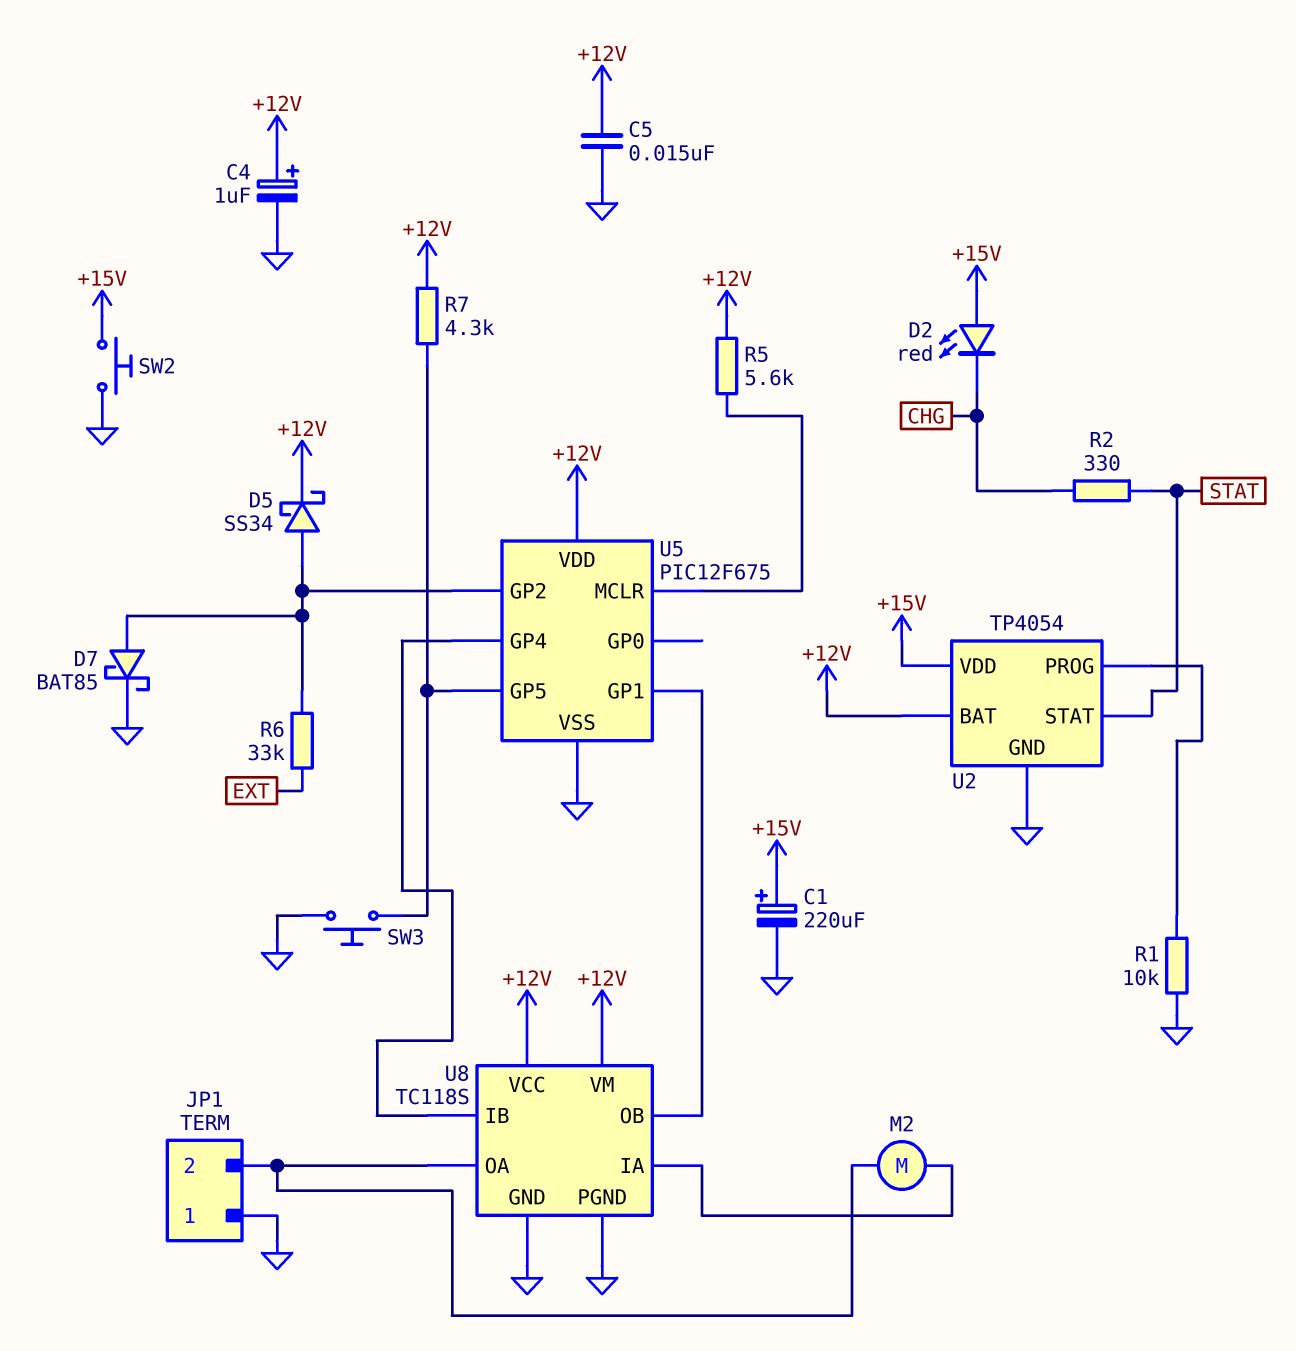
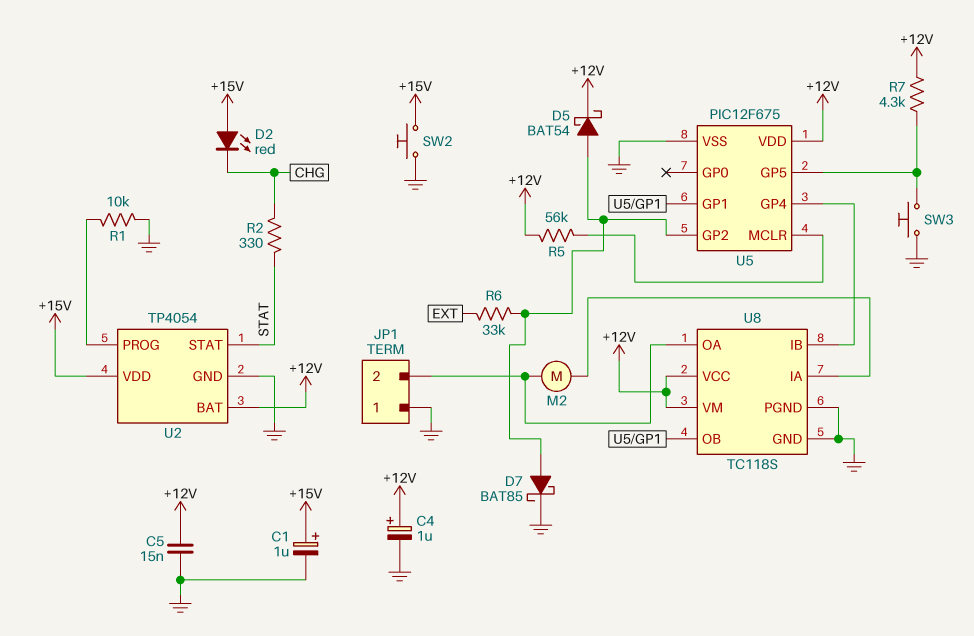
C1: 220uF (plus +15V, minus GND) -> 1uF (plus +15V, minus GND)
D5: schottky SS34 (A U5/GP2, K +12V) -> schottky BAT54 (A U5/GP2, K +12V)
R5: 5.6k (+12V, U5/MCLR) -> 56k (+12V, U5/MCLR)

